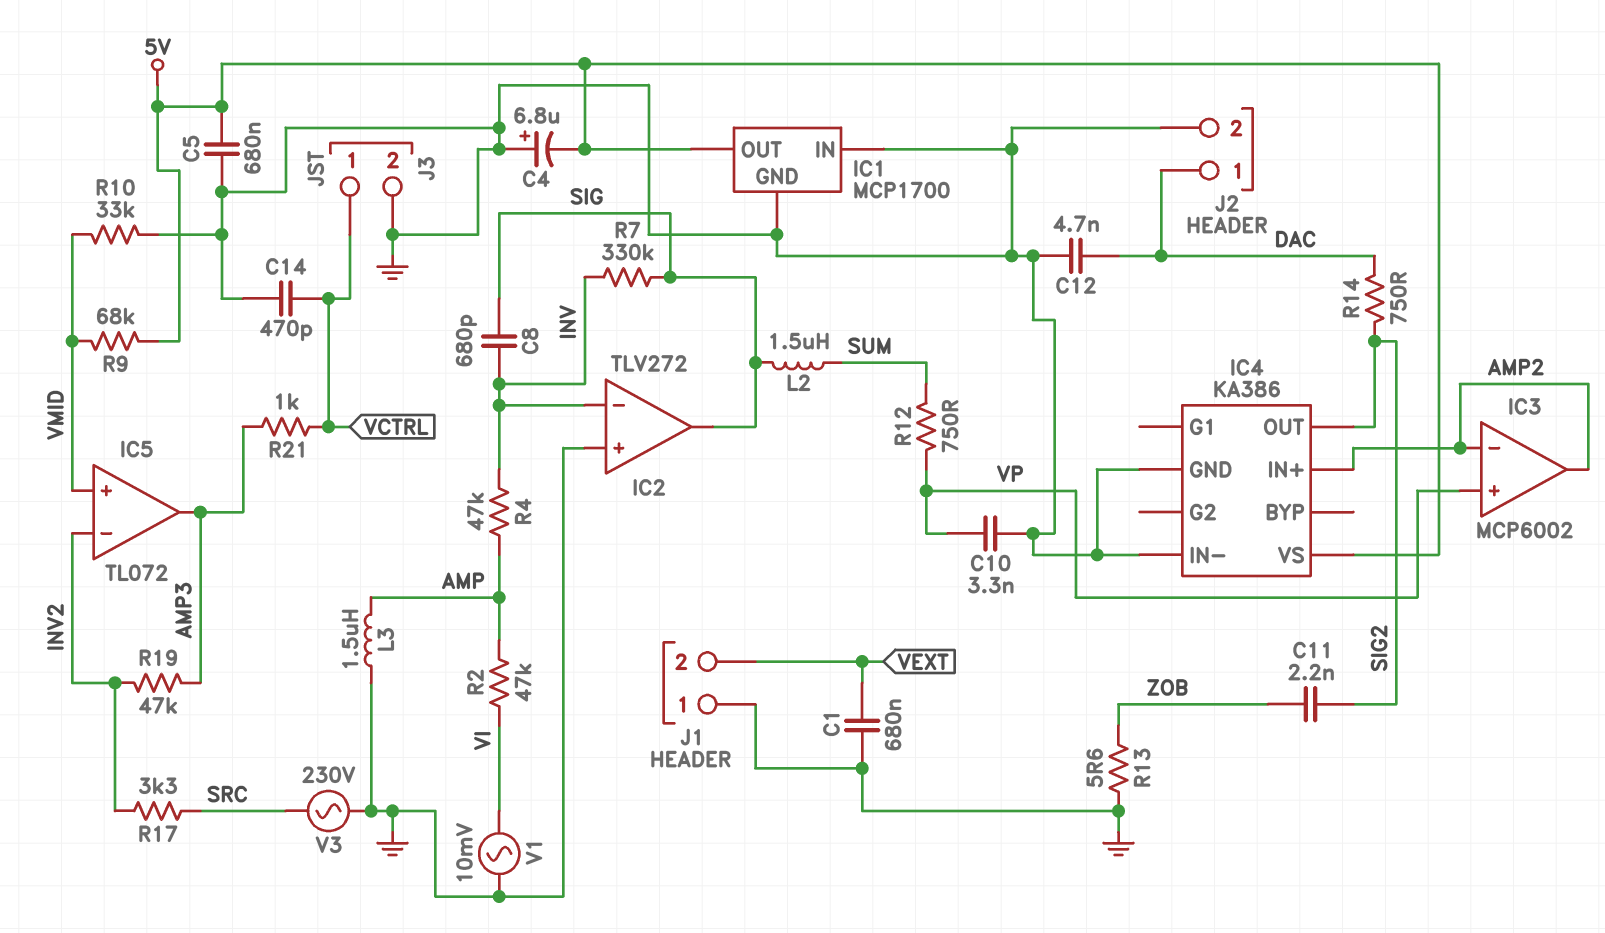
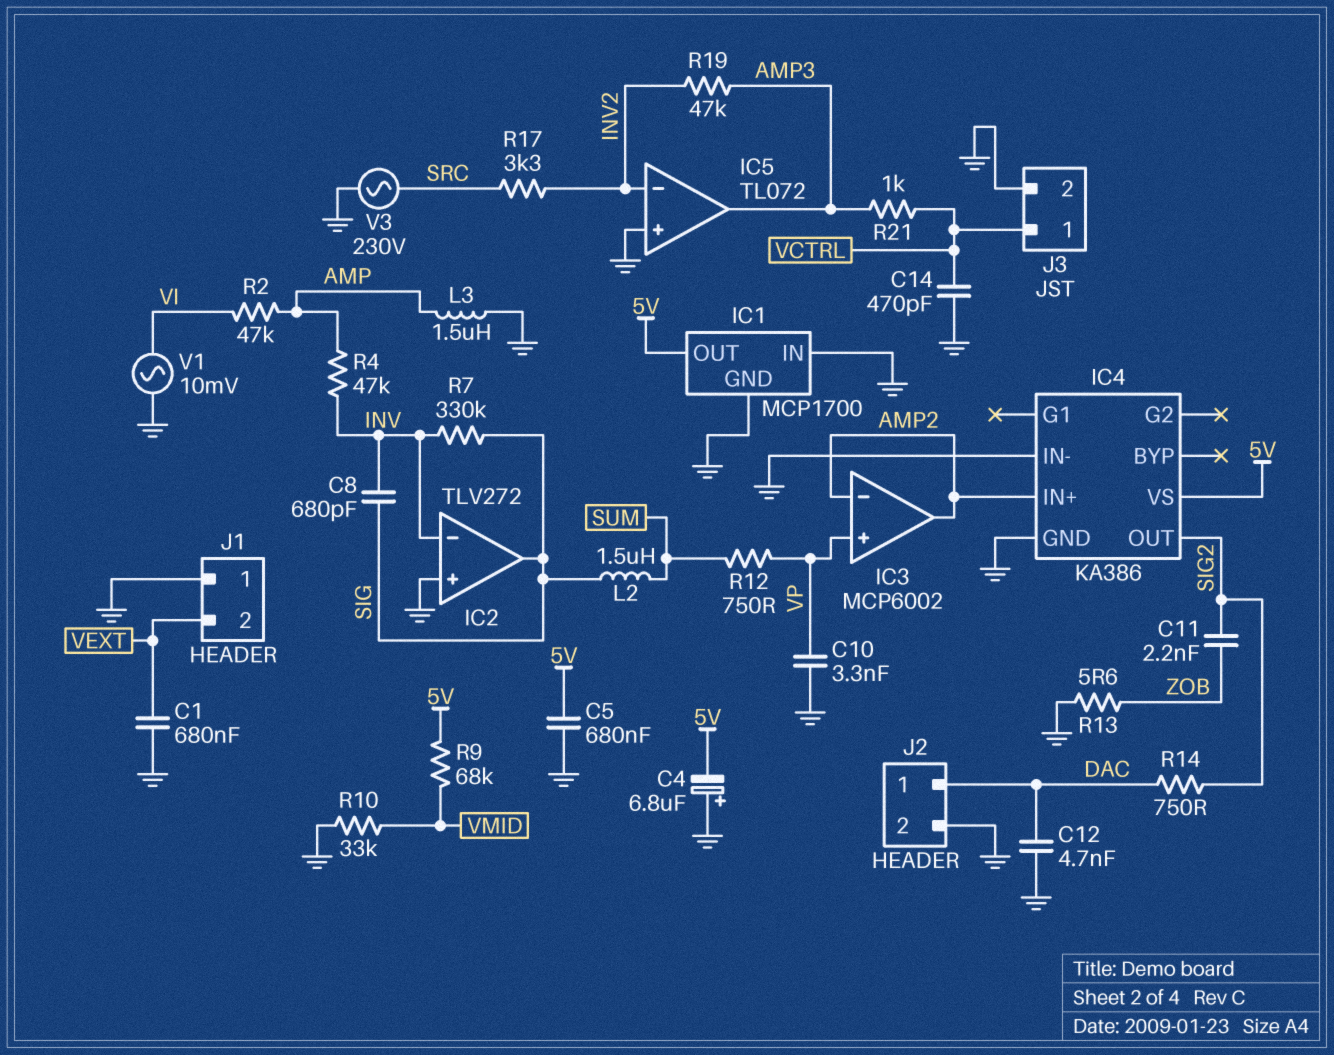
IC5 pin in+: VMID -> GND

